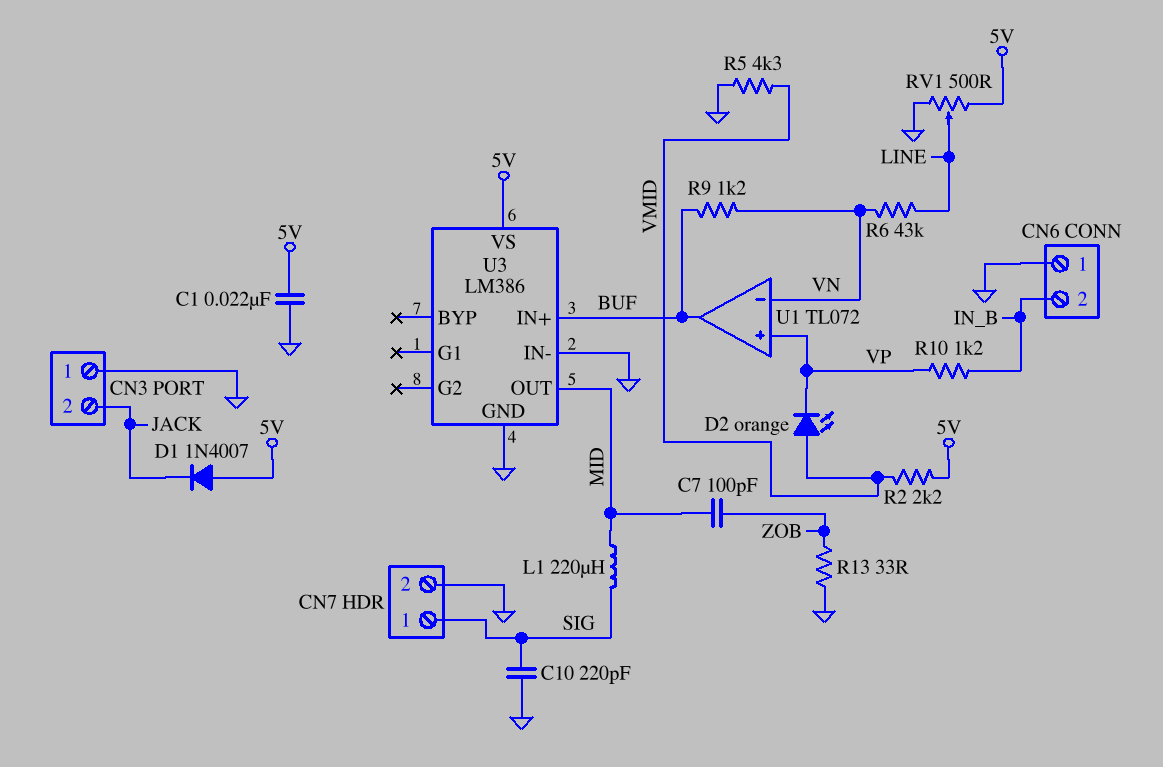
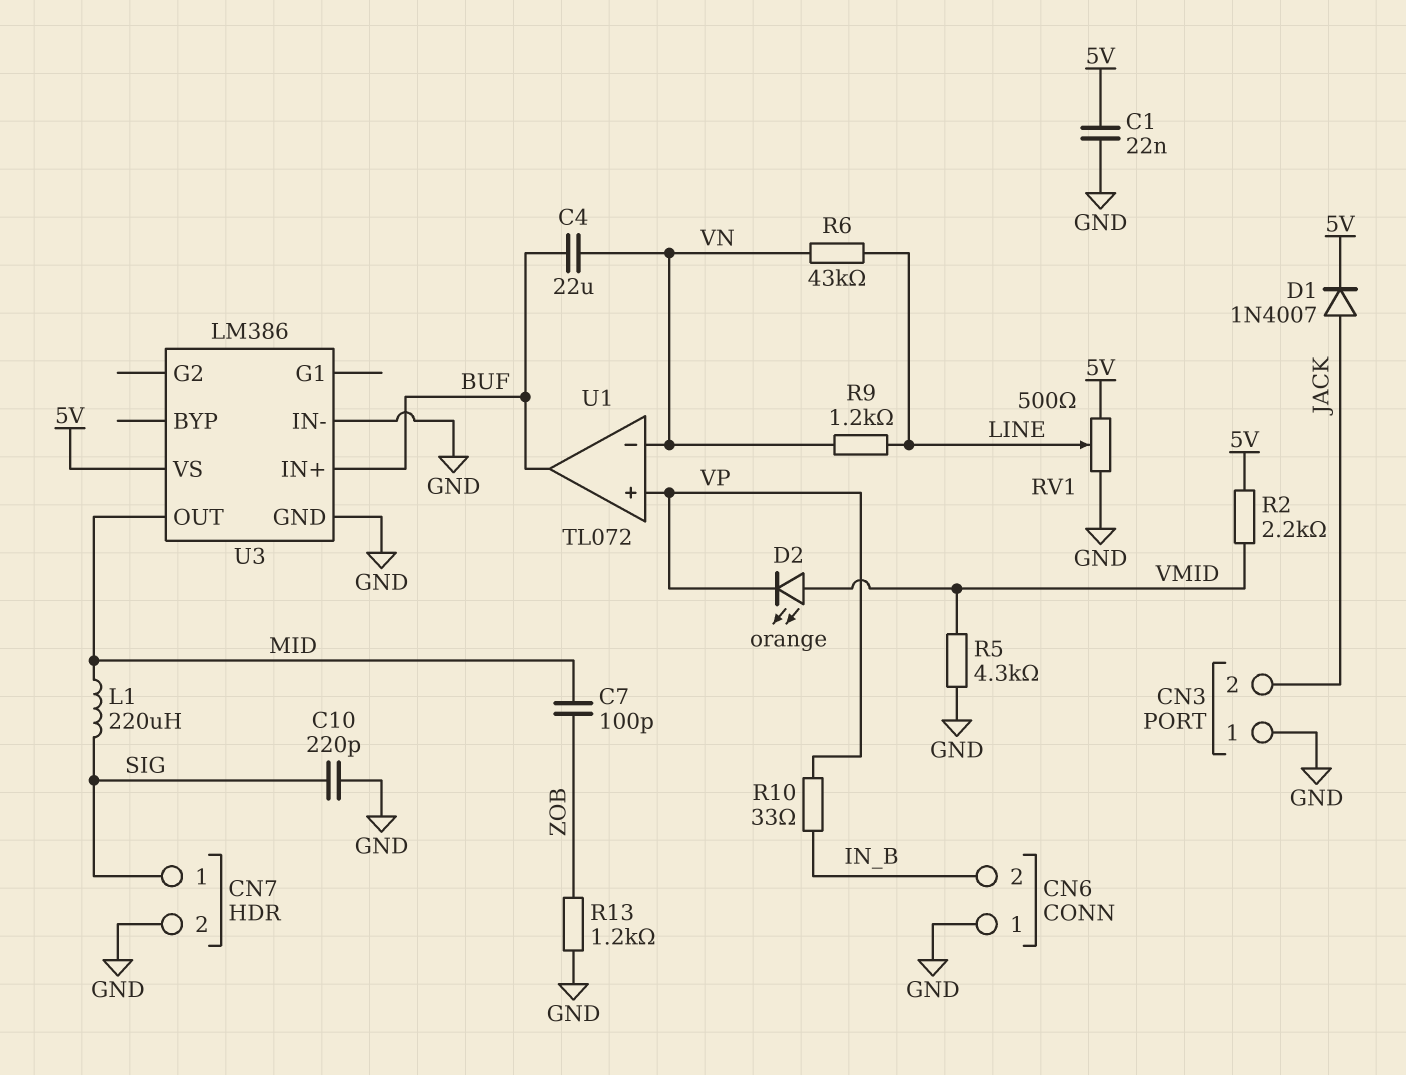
C4: none -> 22uF (BUF, VN)
D1: diode 1N4007 (A 5V, K JACK) -> diode 1N4007 (A JACK, K 5V)
R9: 1.2k (BUF, VN) -> 1.2k (LINE, VN)
R10: 1.2k (IN_B, VP) -> 33 (IN_B, VP)
R13: 33 (GND, ZOB) -> 1.2k (GND, ZOB)

